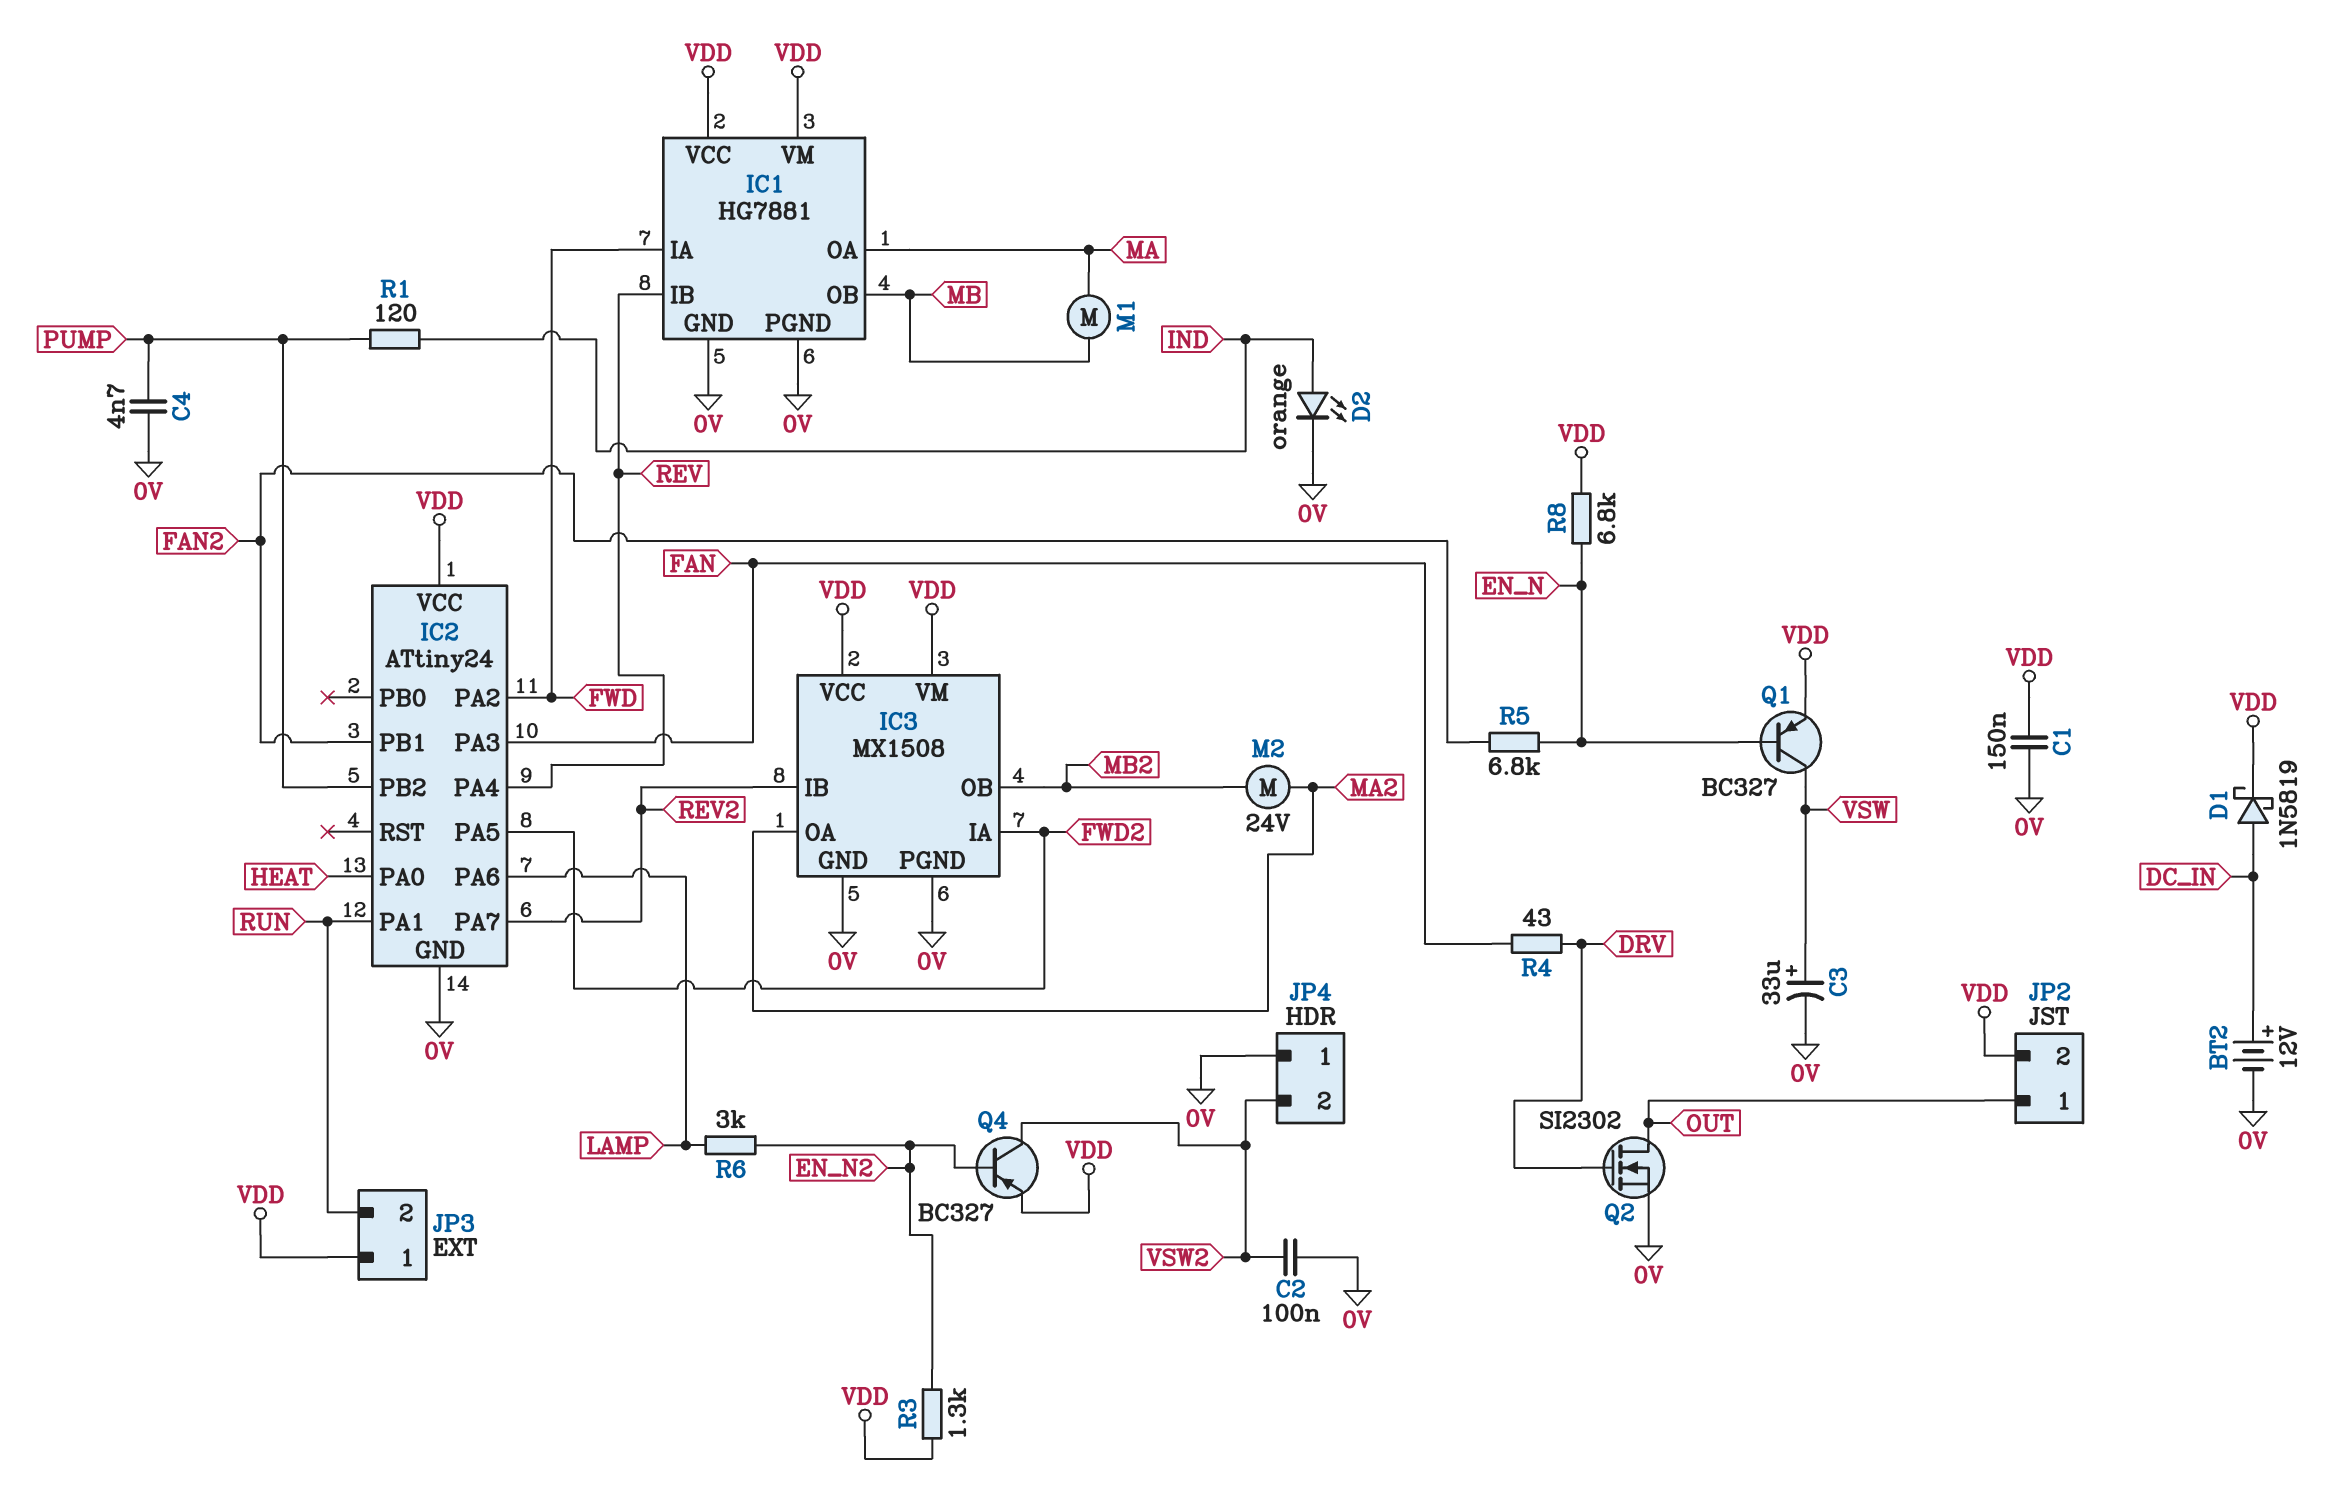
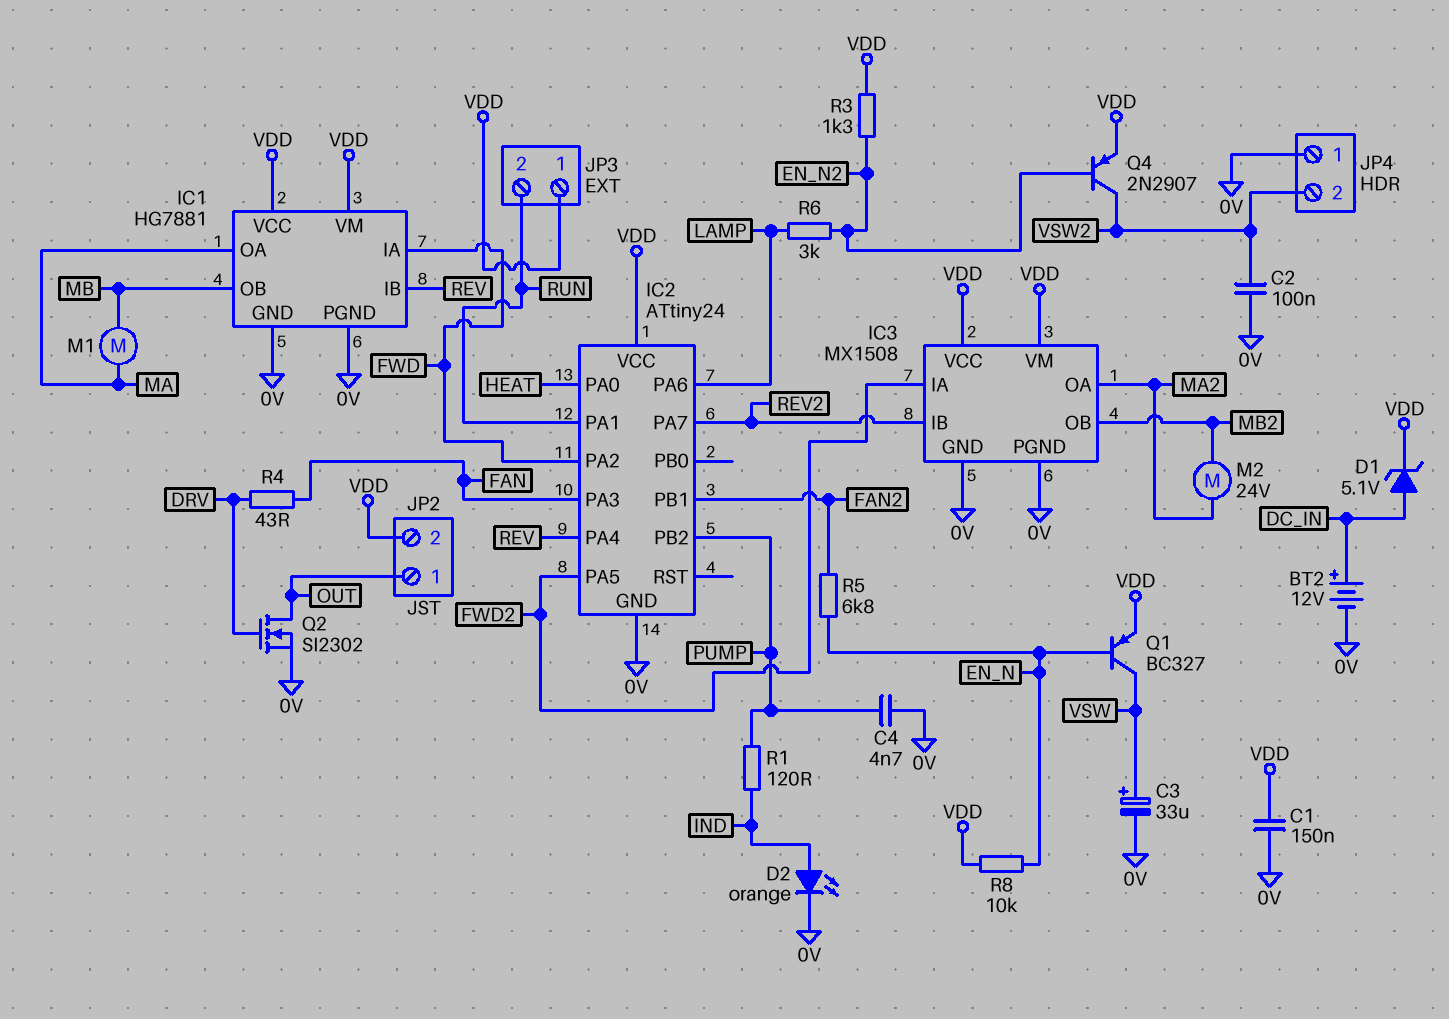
D1: schottky 1N5819 (A DC_IN, K VDD) -> zener 5.1V (A DC_IN, K VDD)
Q4: PNP BC327 (B EN_N2, C VSW2, E VDD) -> PNP 2N2907 (B EN_N2, C VSW2, E VDD)
R8: 6.8k (EN_N, VDD) -> 10k (EN_N, VDD)

